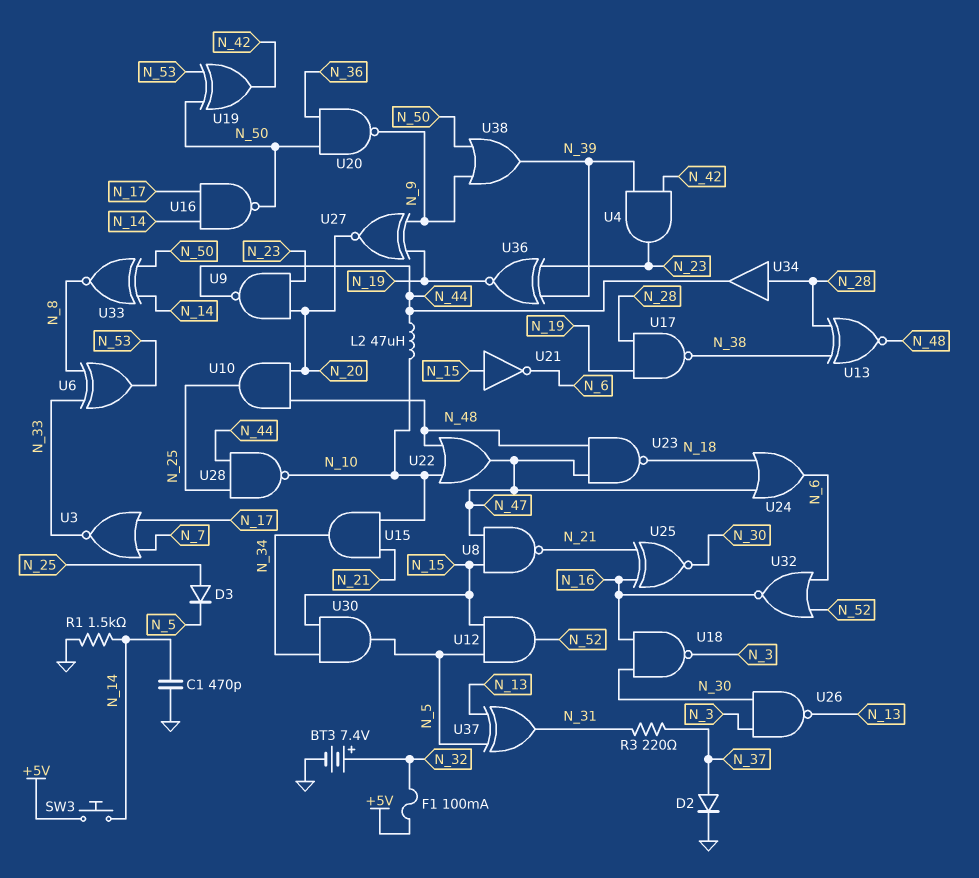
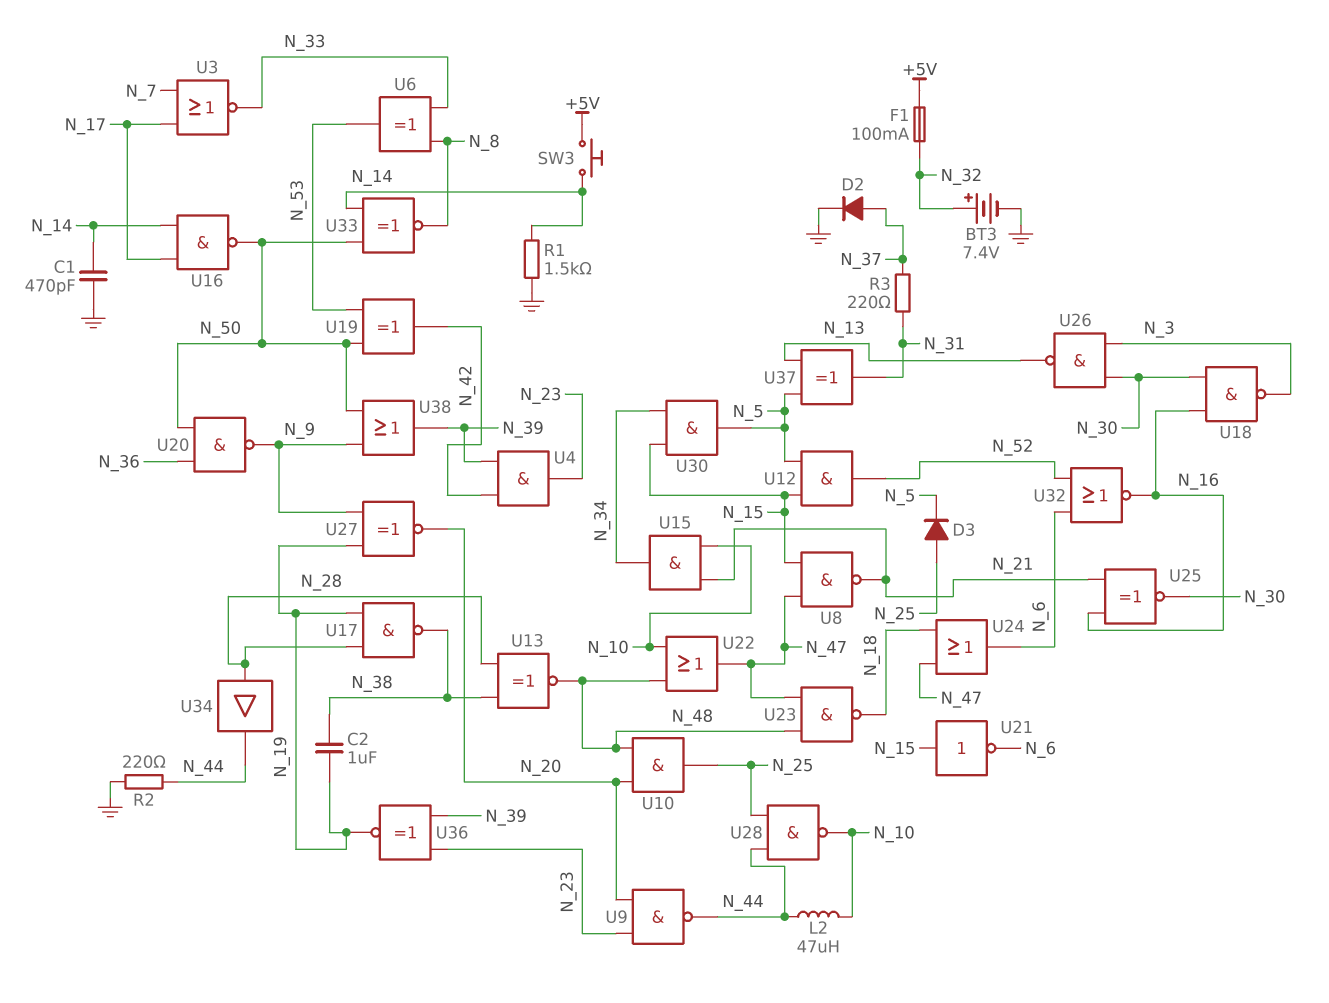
C2: none -> 1uF (N_19, N_38)
R2: none -> 220 (GND, N_44)

